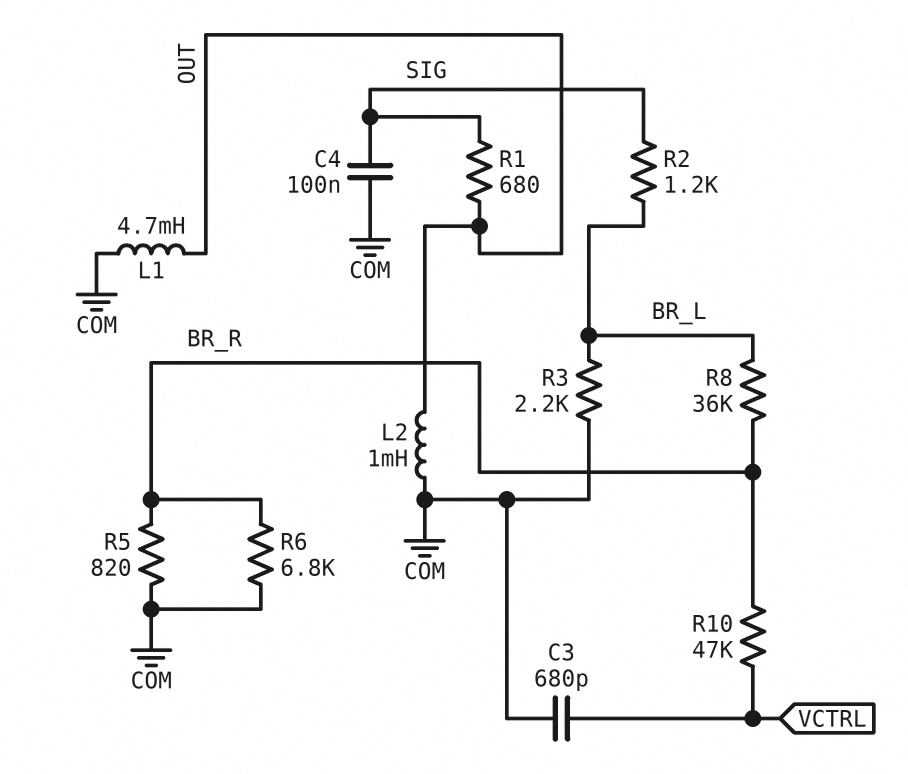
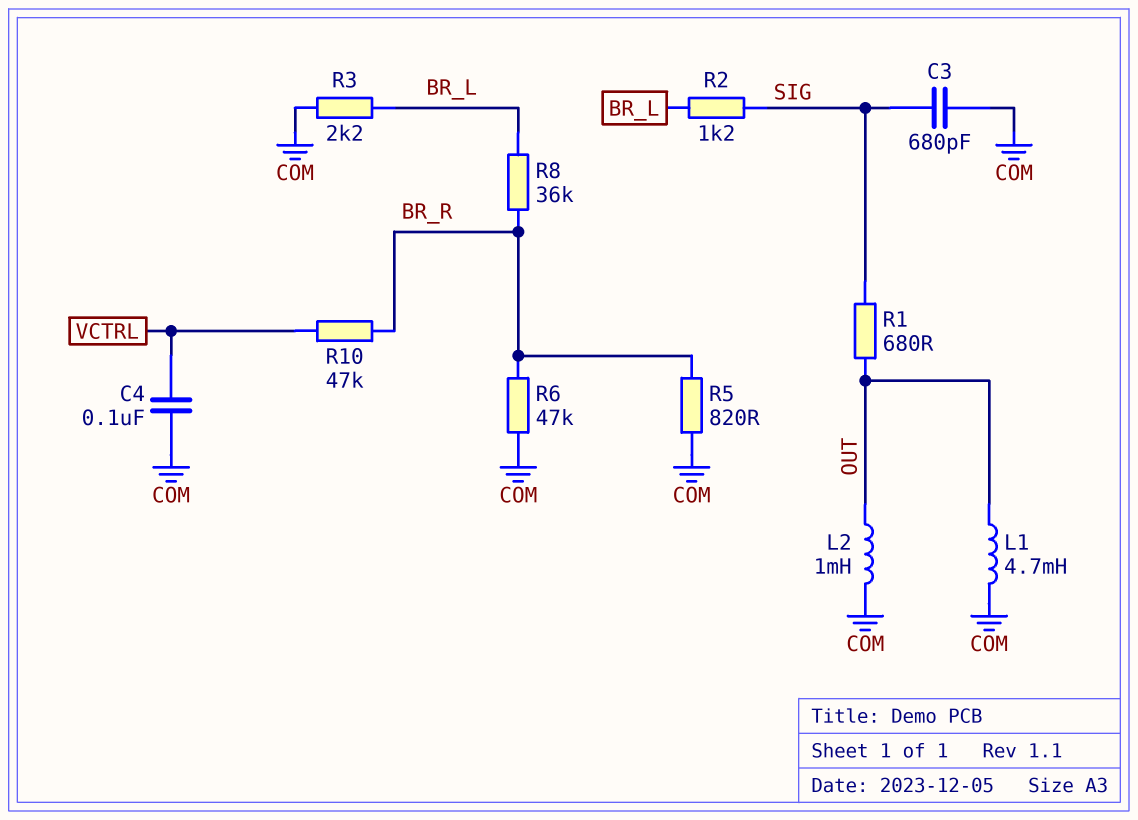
C3: 680pF (COM, VCTRL) -> 680pF (COM, SIG)
C4: 100nF (COM, SIG) -> 100nF (COM, VCTRL)
R6: 6.8k (BR_R, COM) -> 47k (BR_R, COM)

